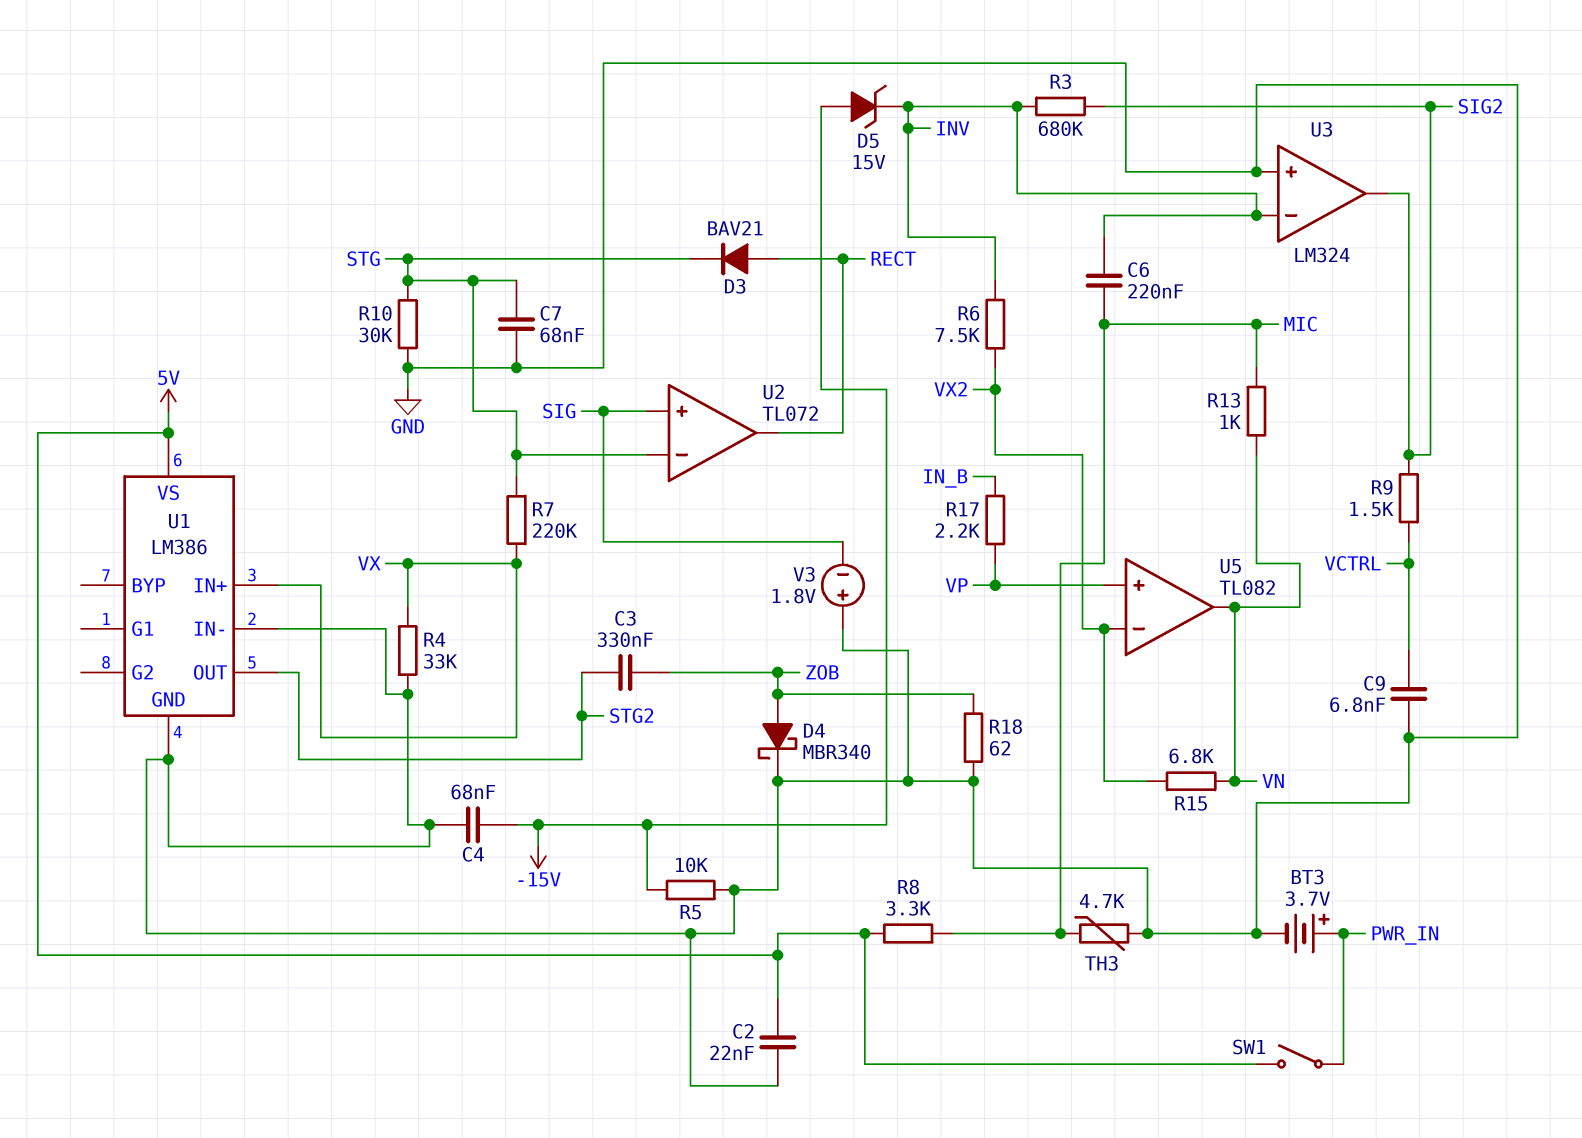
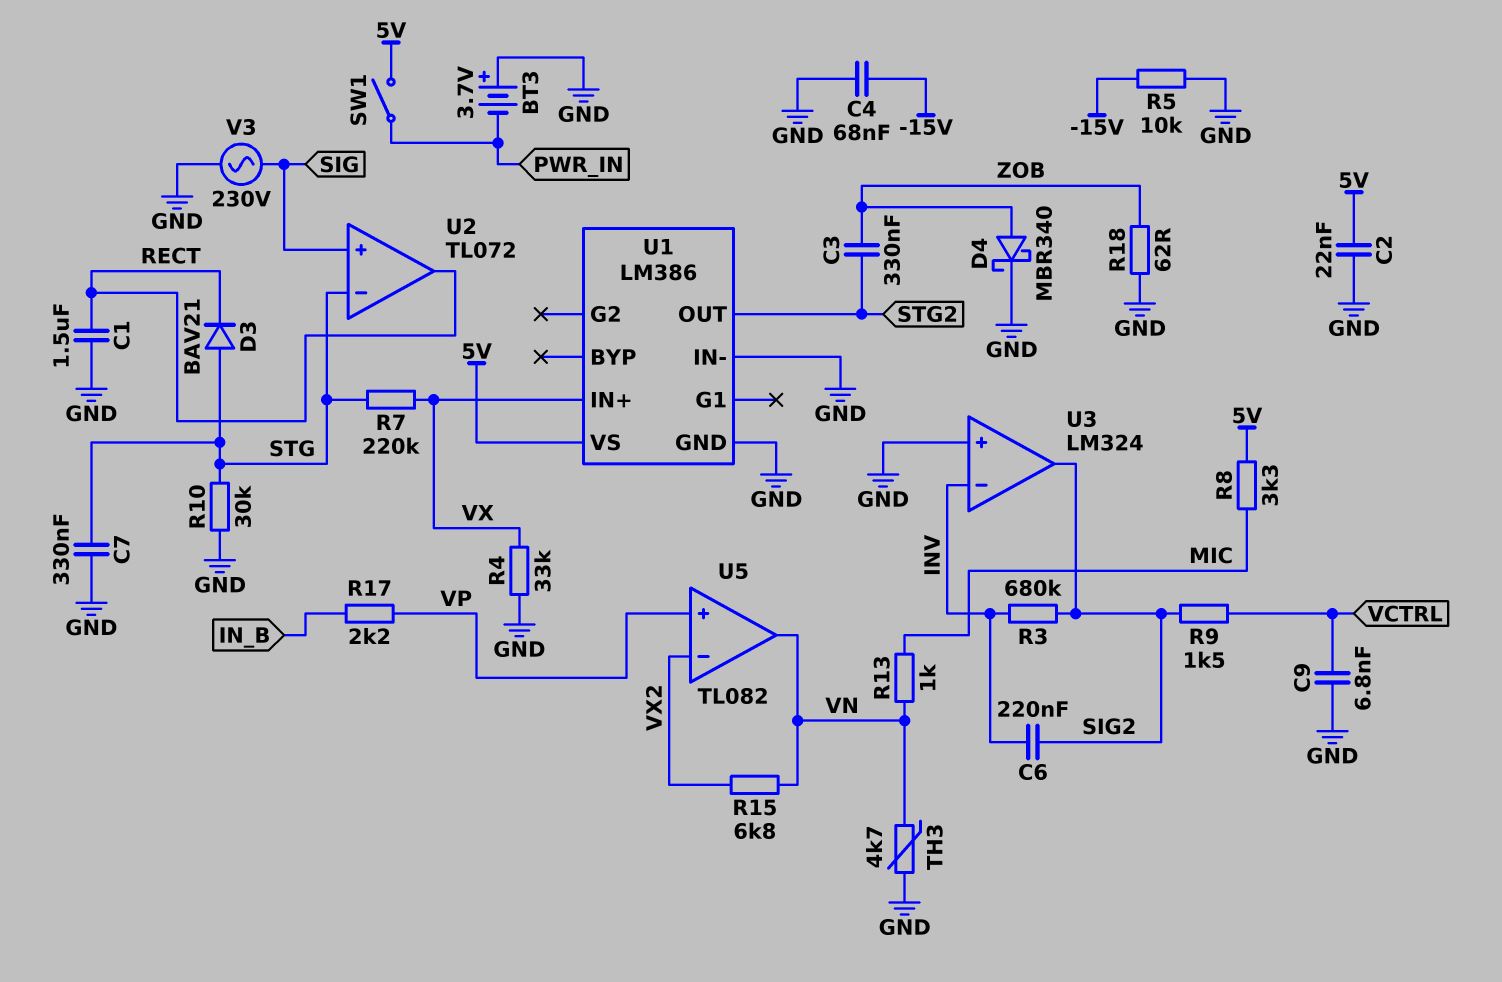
BT3: 3.7V (plus PWR_IN, minus GND) -> 3.7V (plus GND, minus PWR_IN)
C1: none -> 1.5uF (GND, RECT)
C6: 220nF (INV, MIC) -> 220nF (INV, SIG2)
C7: 68nF (GND, STG) -> 330nF (GND, STG)
D3: diode BAV21 (A RECT, K STG) -> diode BAV21 (A STG, K RECT)
D5: zener 15V (A -15V, K INV) -> none
R6: 7.5k (INV, VX2) -> none
TH3: 4.7k (GND, MIC) -> 4.7k (GND, VN)
V3: 1.8V (plus GND, minus SIG) -> AC 230V (GND, SIG)

